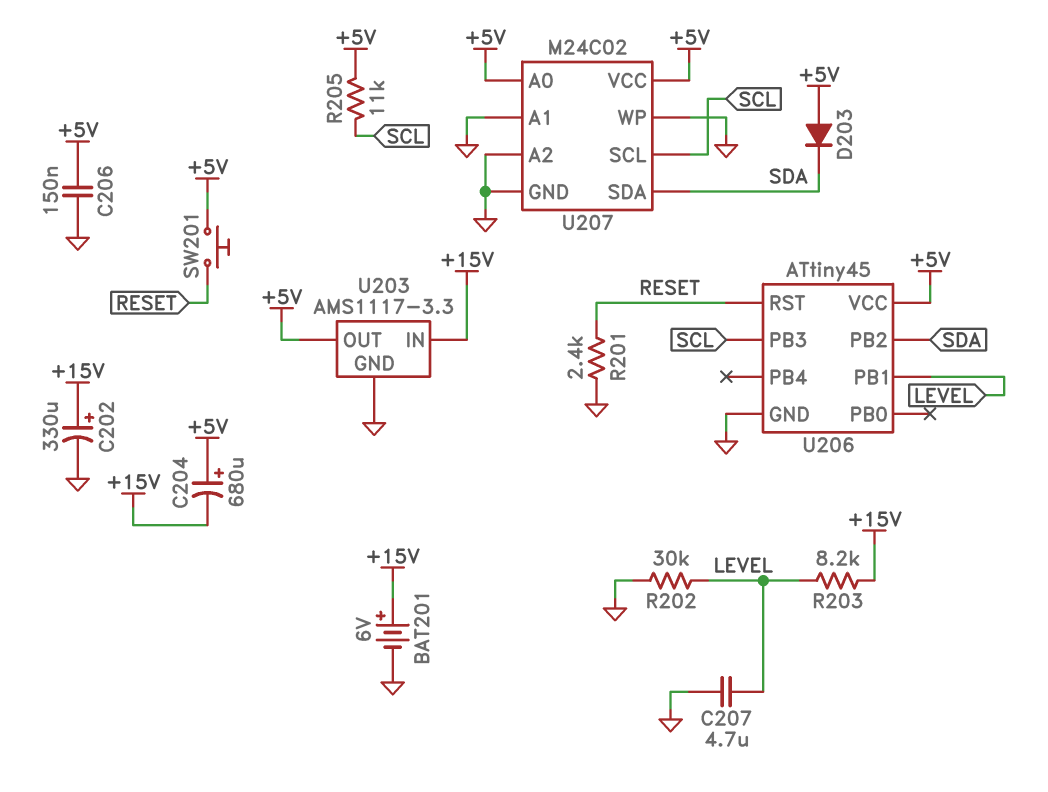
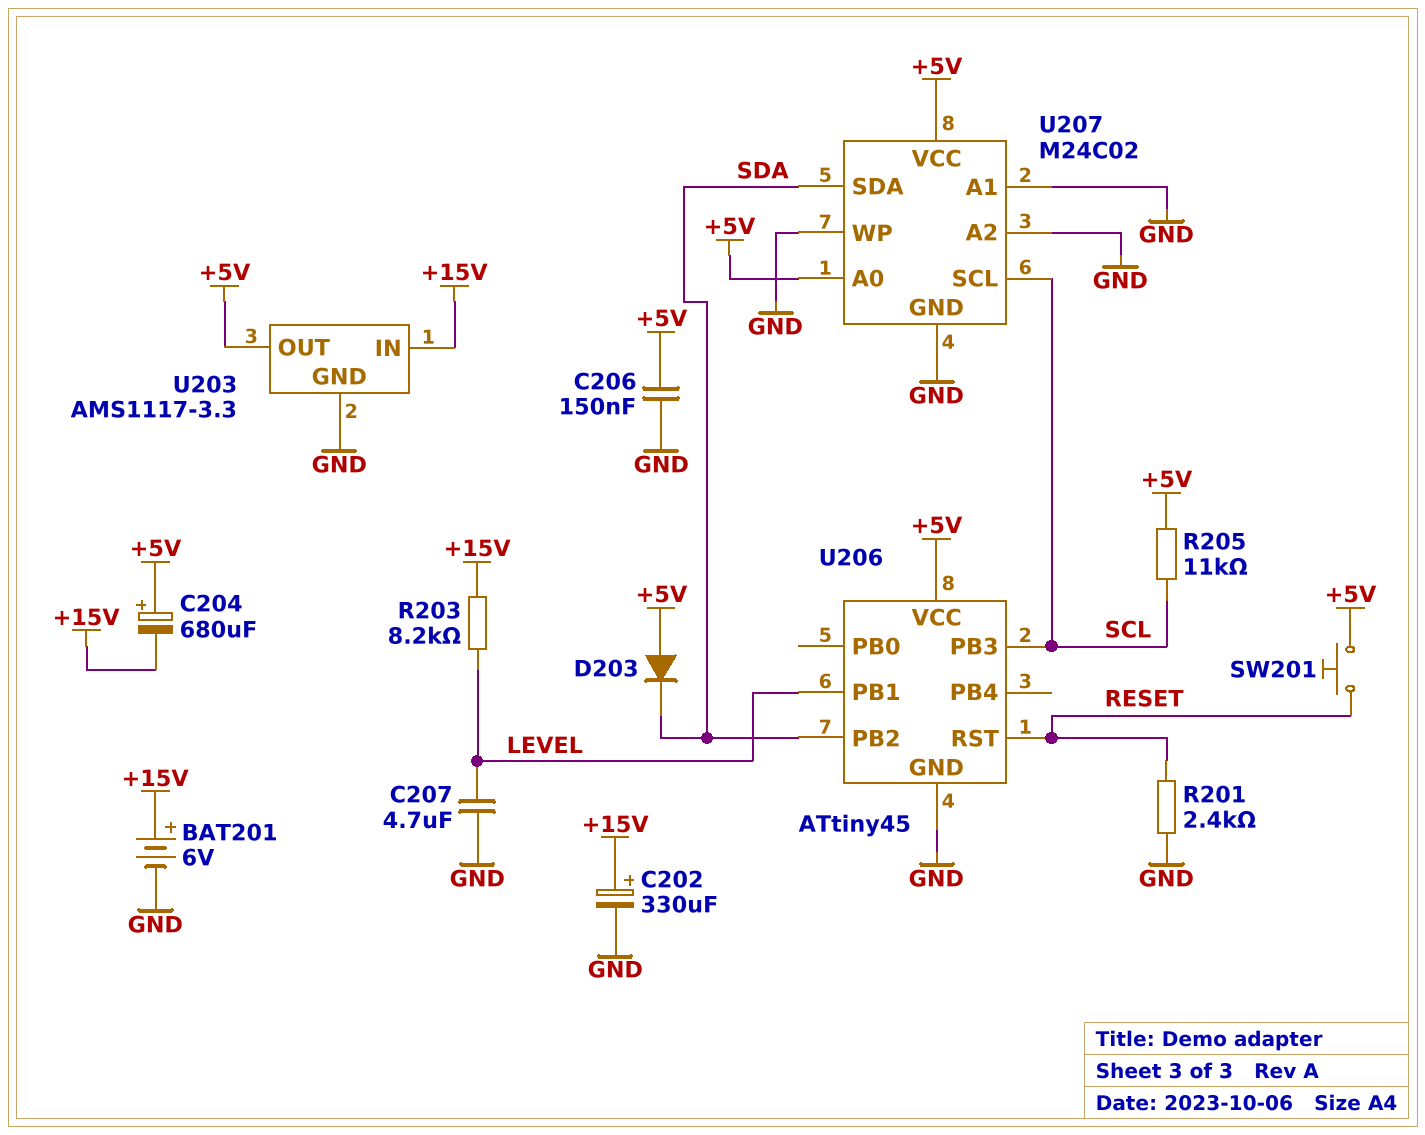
R202: 30k (GND, LEVEL) -> none

